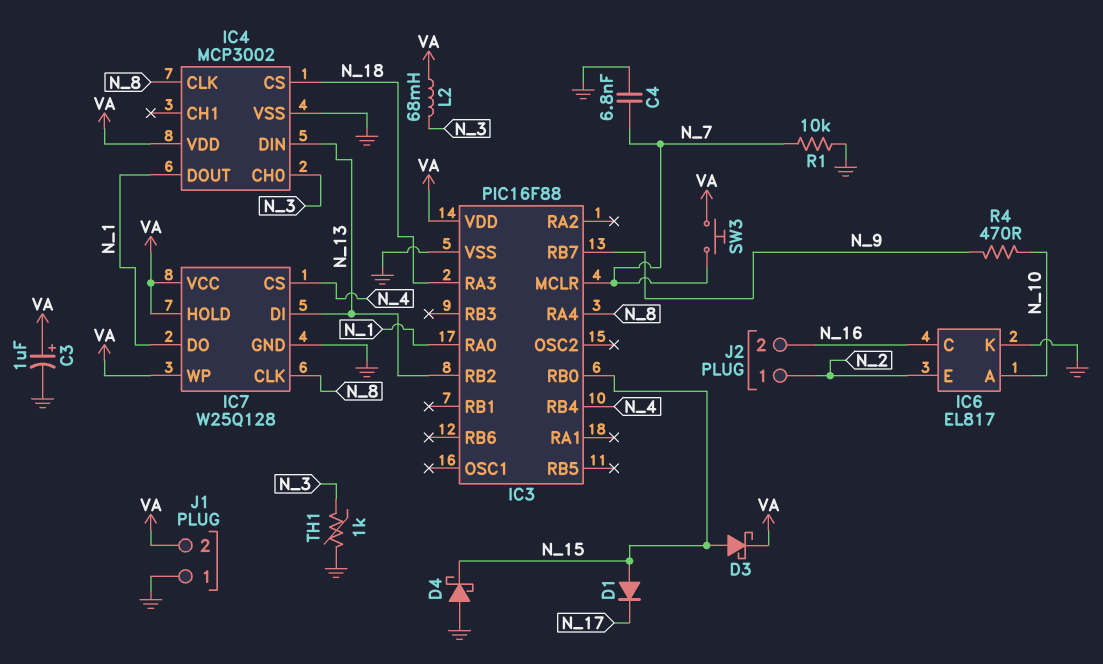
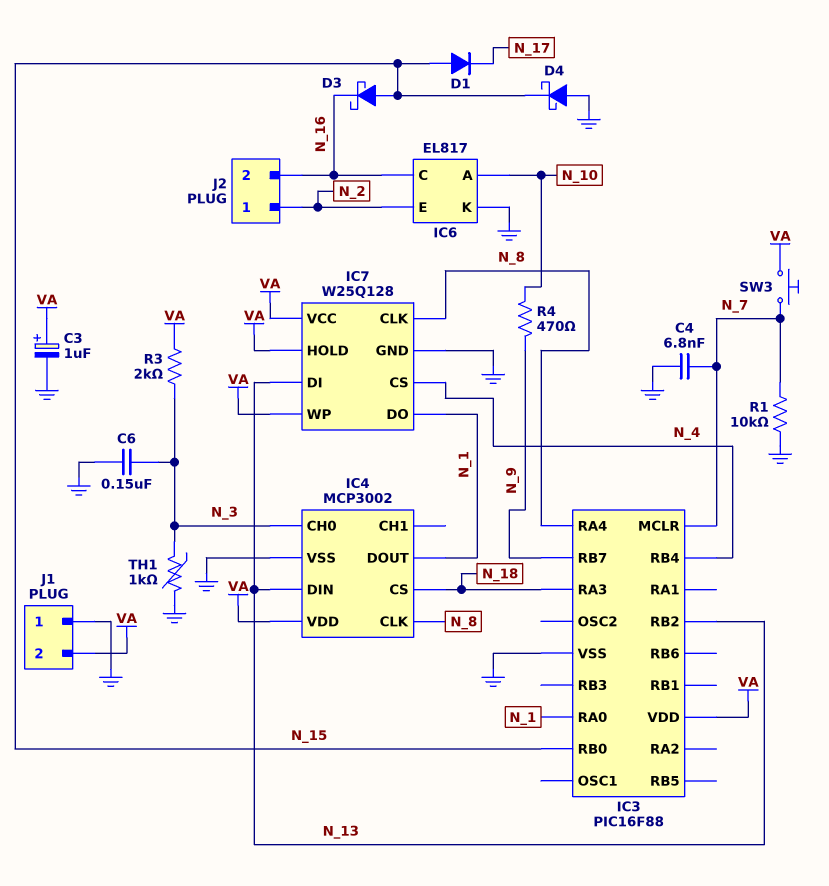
C6: none -> 150nF (GND, N_3)
D3: schottky (A N_15, K VA) -> schottky (A N_15, K N_16)
L2: 68mH (N_3, VA) -> none
R3: none -> 2k (N_3, VA)

